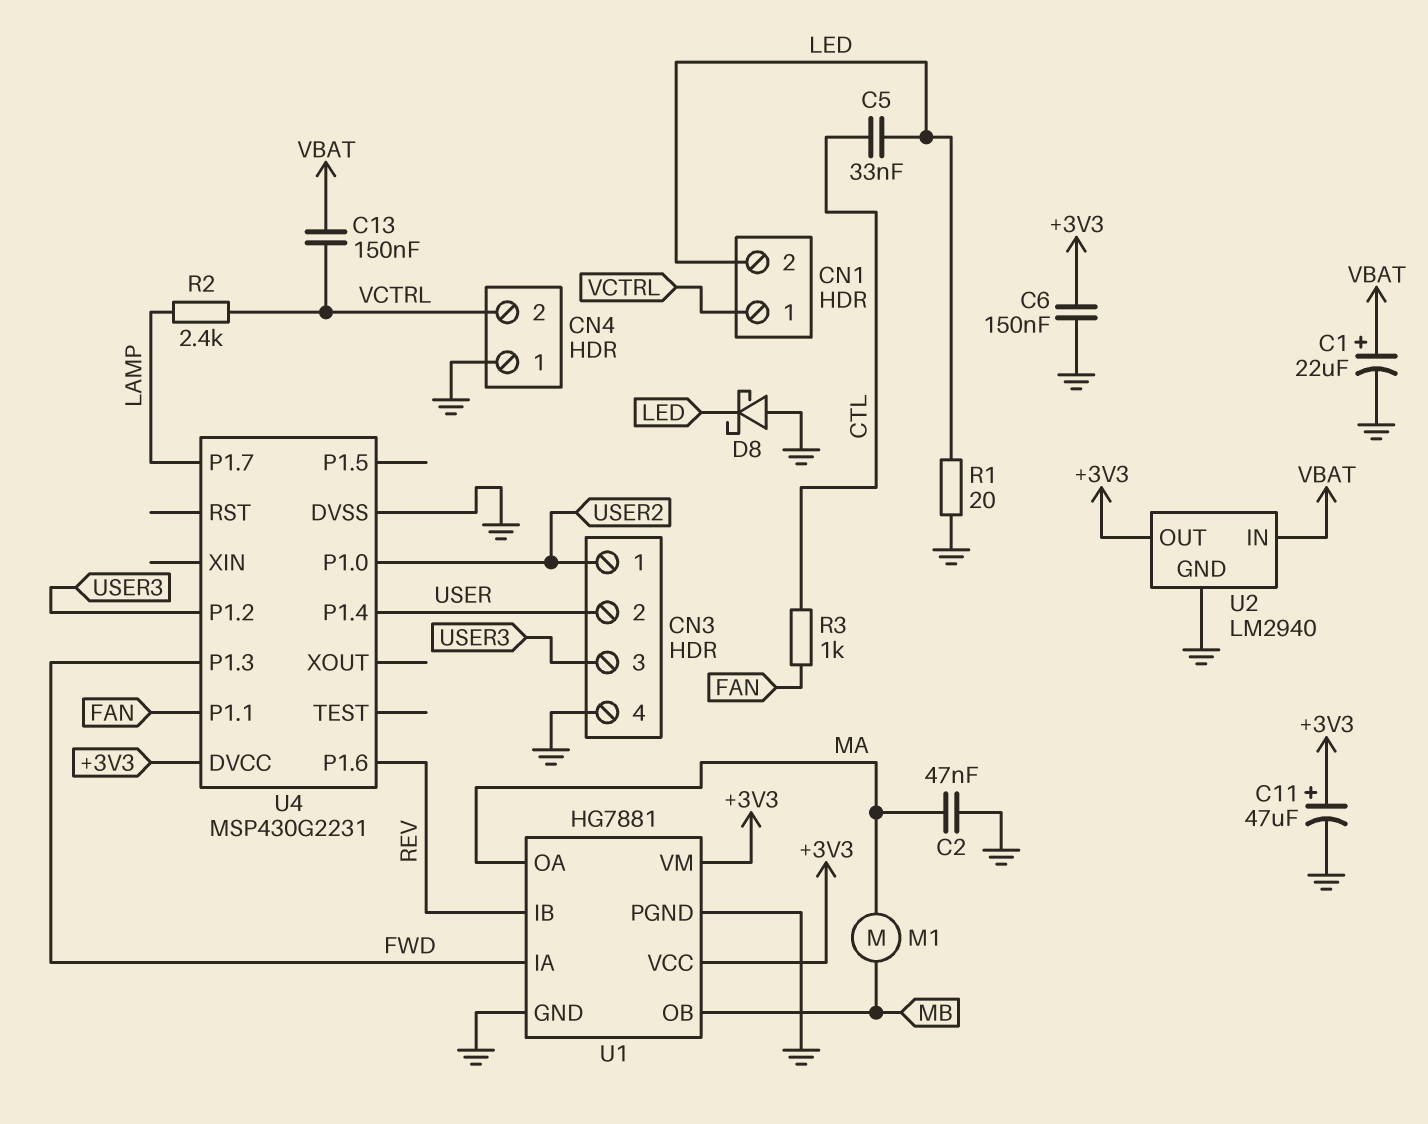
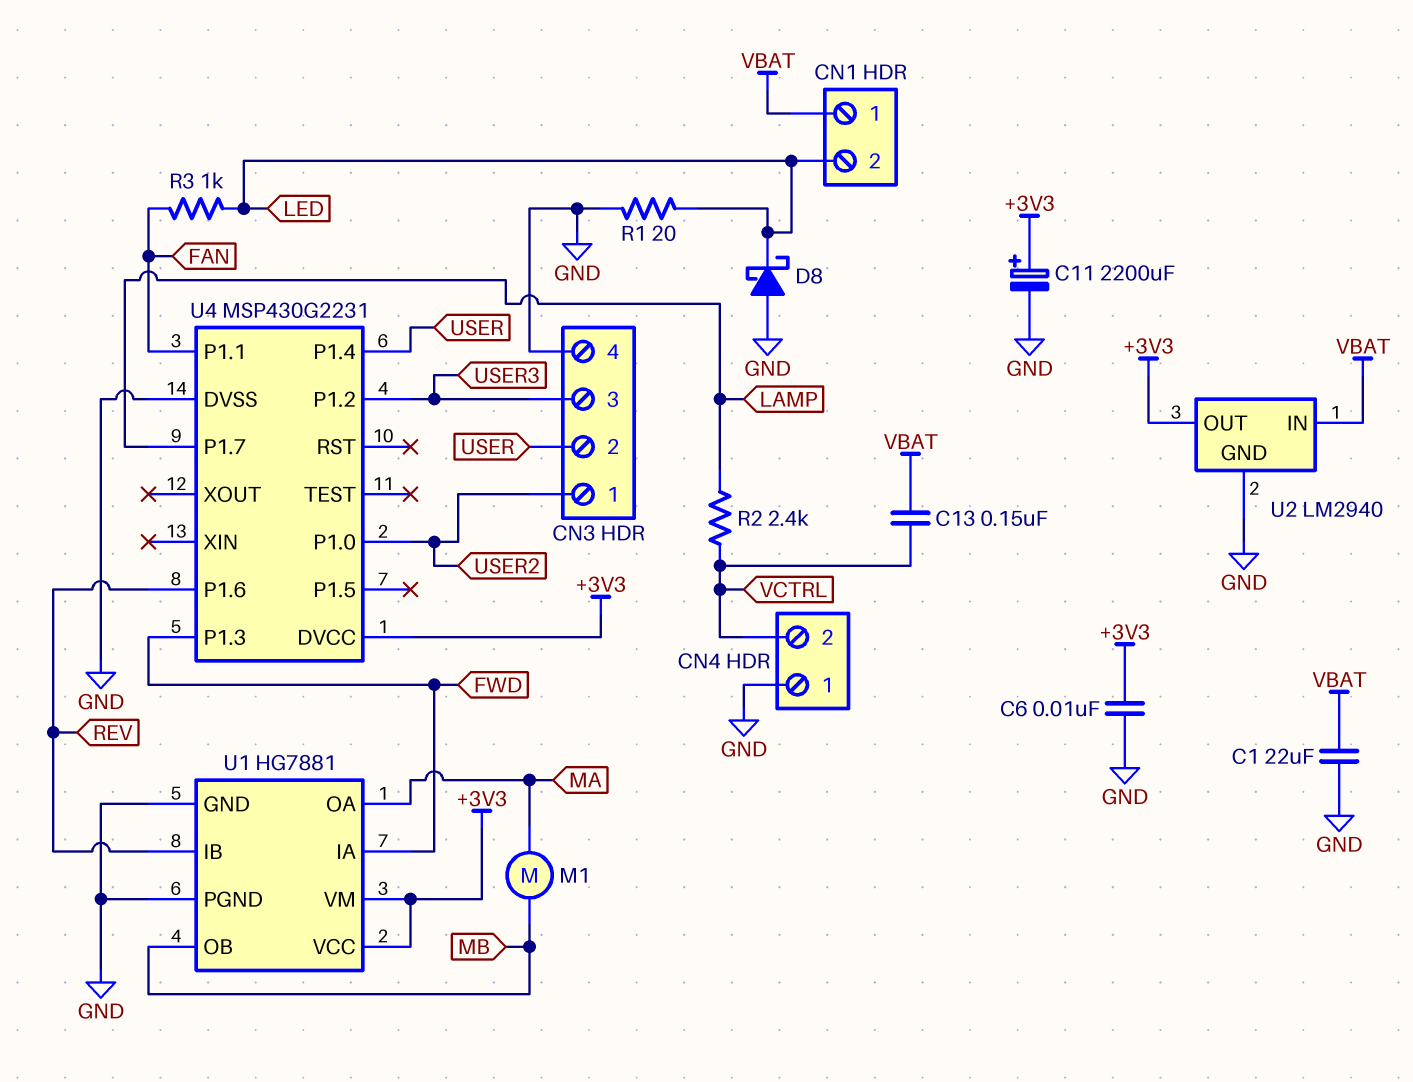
C1: 22uF (plus VBAT, minus GND) -> 22uF (GND, VBAT)
C2: 47nF (GND, MA) -> none
C5: 33nF (CTL, LED) -> none
C6: 150nF (+3V3, GND) -> 10nF (+3V3, GND)
C11: 47uF (plus +3V3, minus GND) -> 2200uF (plus +3V3, minus GND)
CN1 pin 1: VCTRL -> VBAT
R3: 1k (CTL, FAN) -> 1k (FAN, LED)

